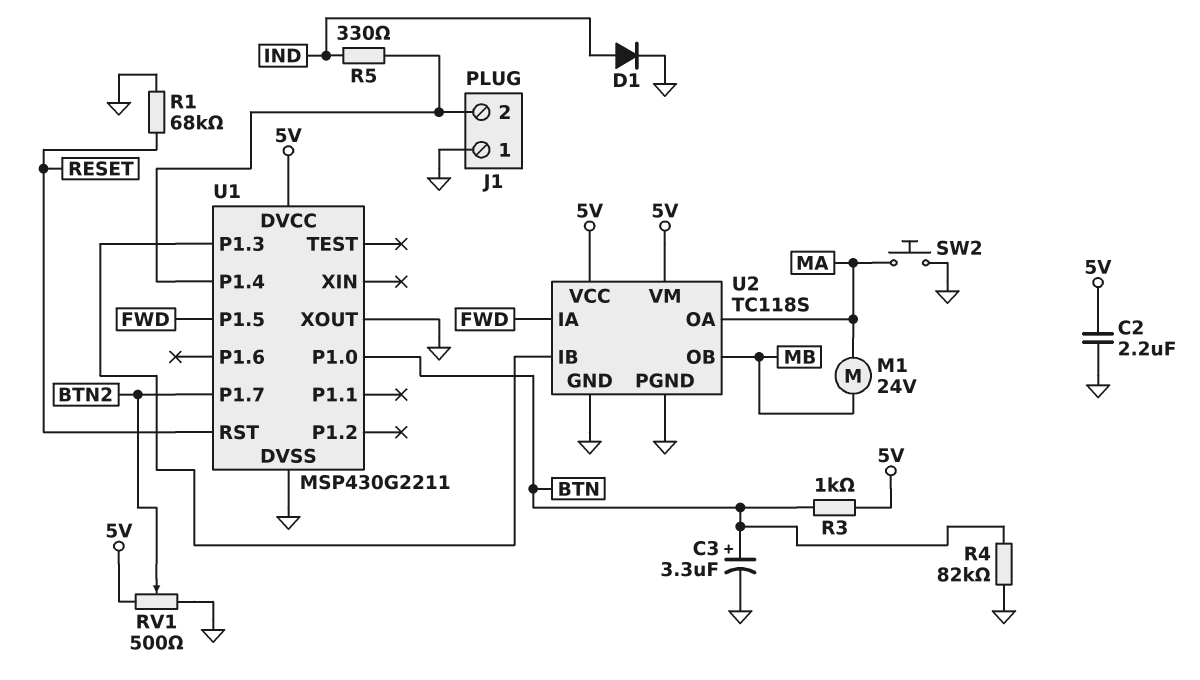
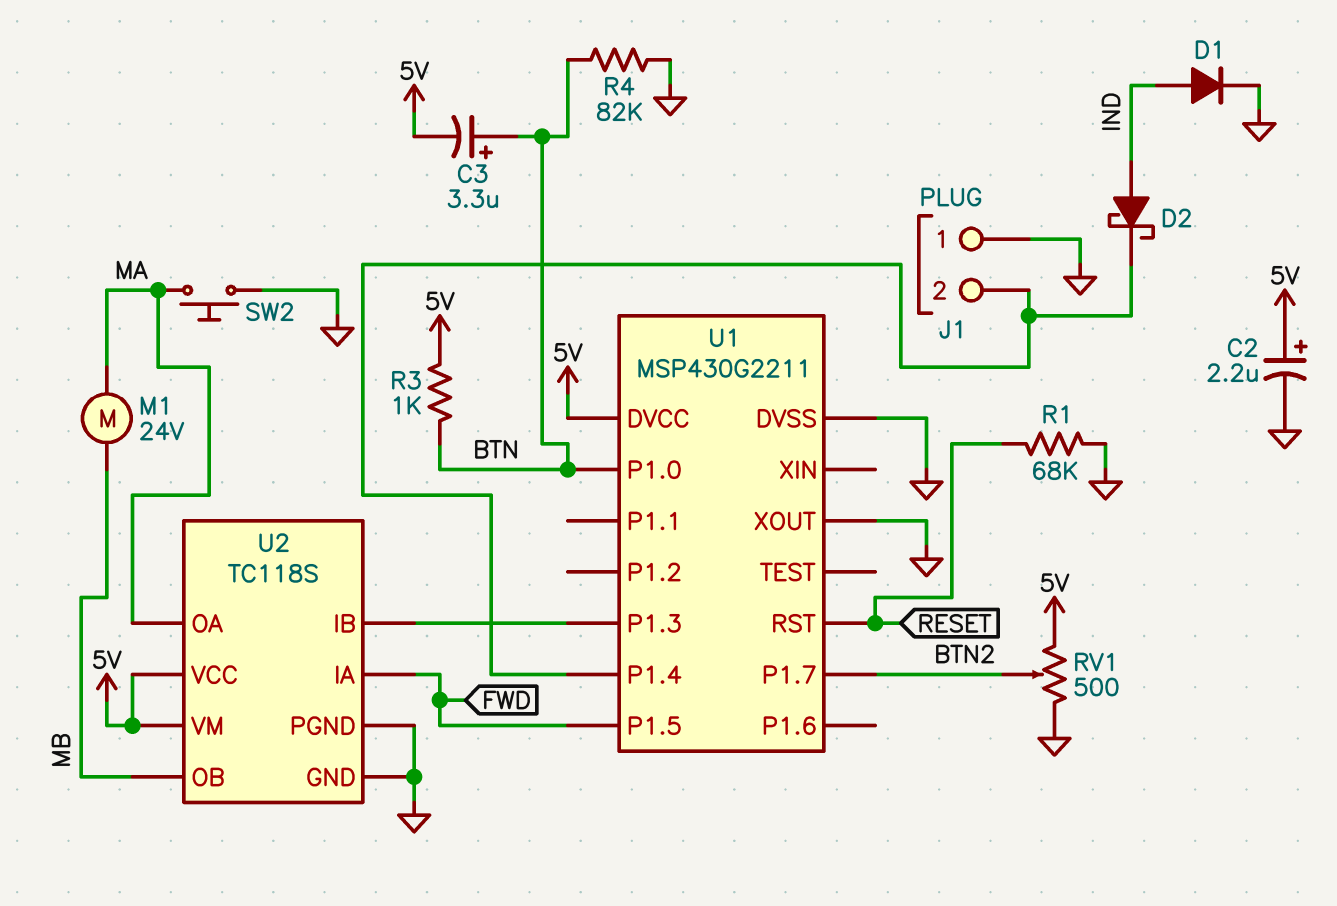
C2: 2.2uF (5V, GND) -> 2.2uF (plus 5V, minus GND)
C3: 3.3uF (plus BTN, minus GND) -> 3.3uF (plus BTN, minus 5V)
D2: none -> schottky (A IND, K J1/2)
R5: 330 (IND, J1/2) -> none

